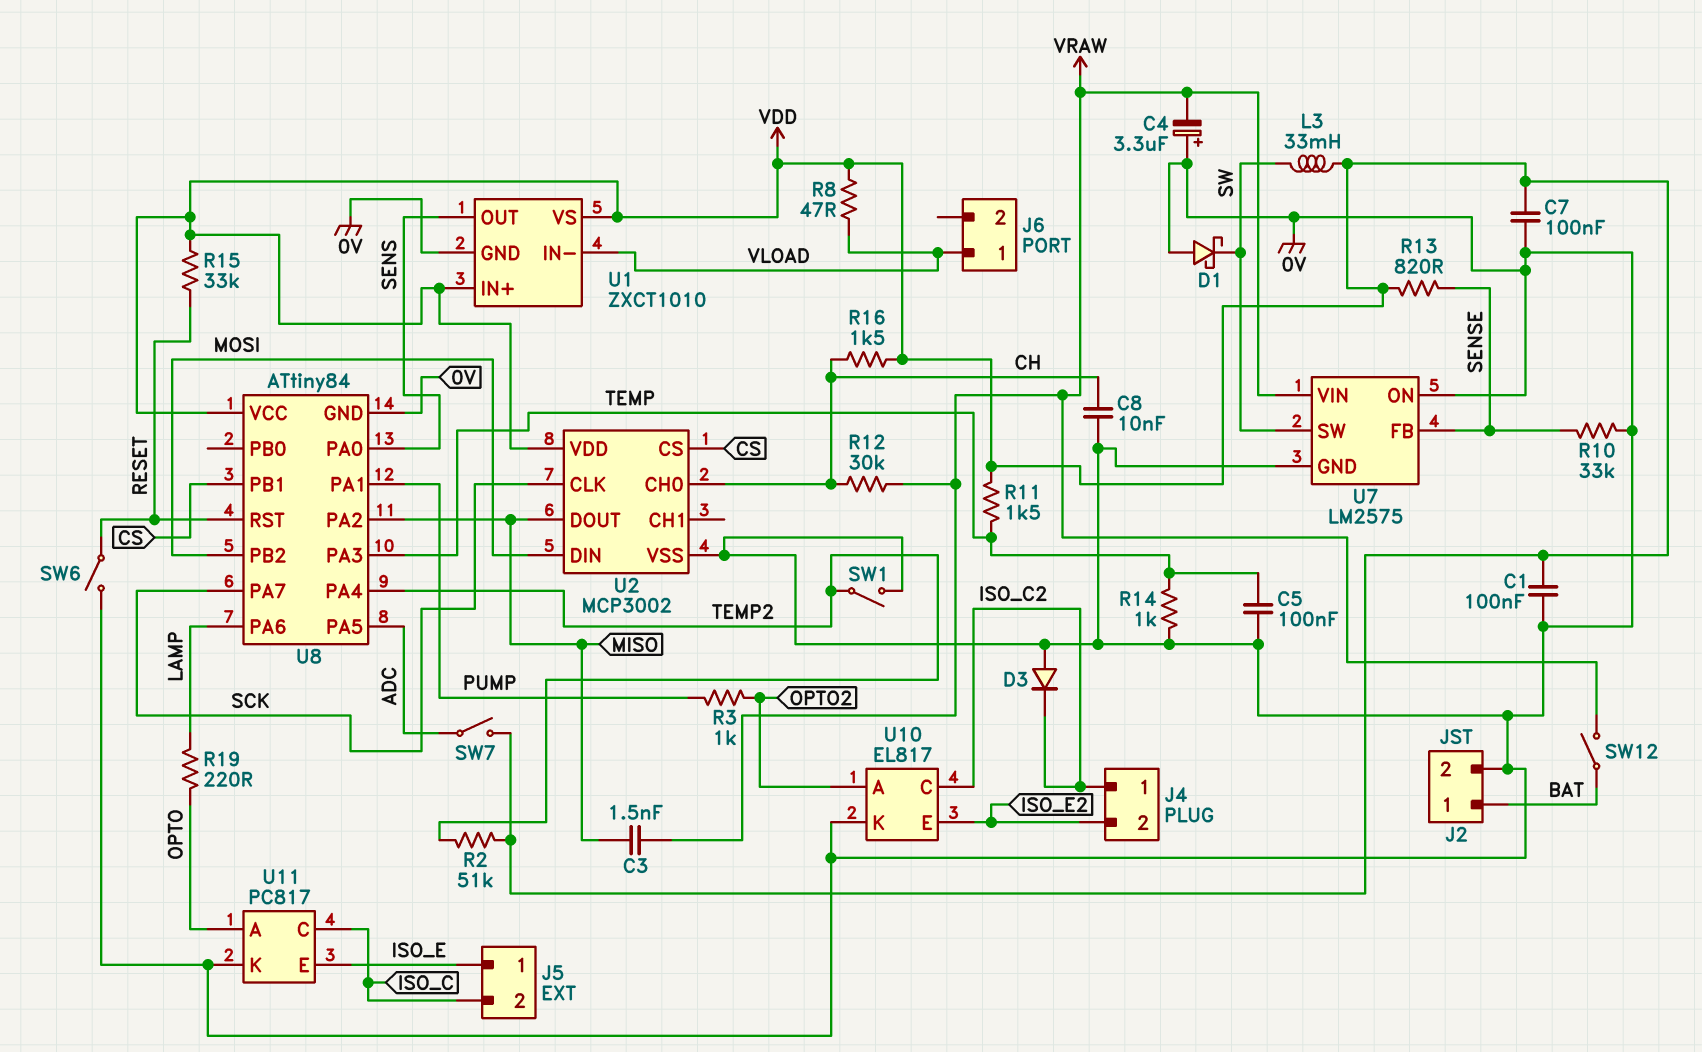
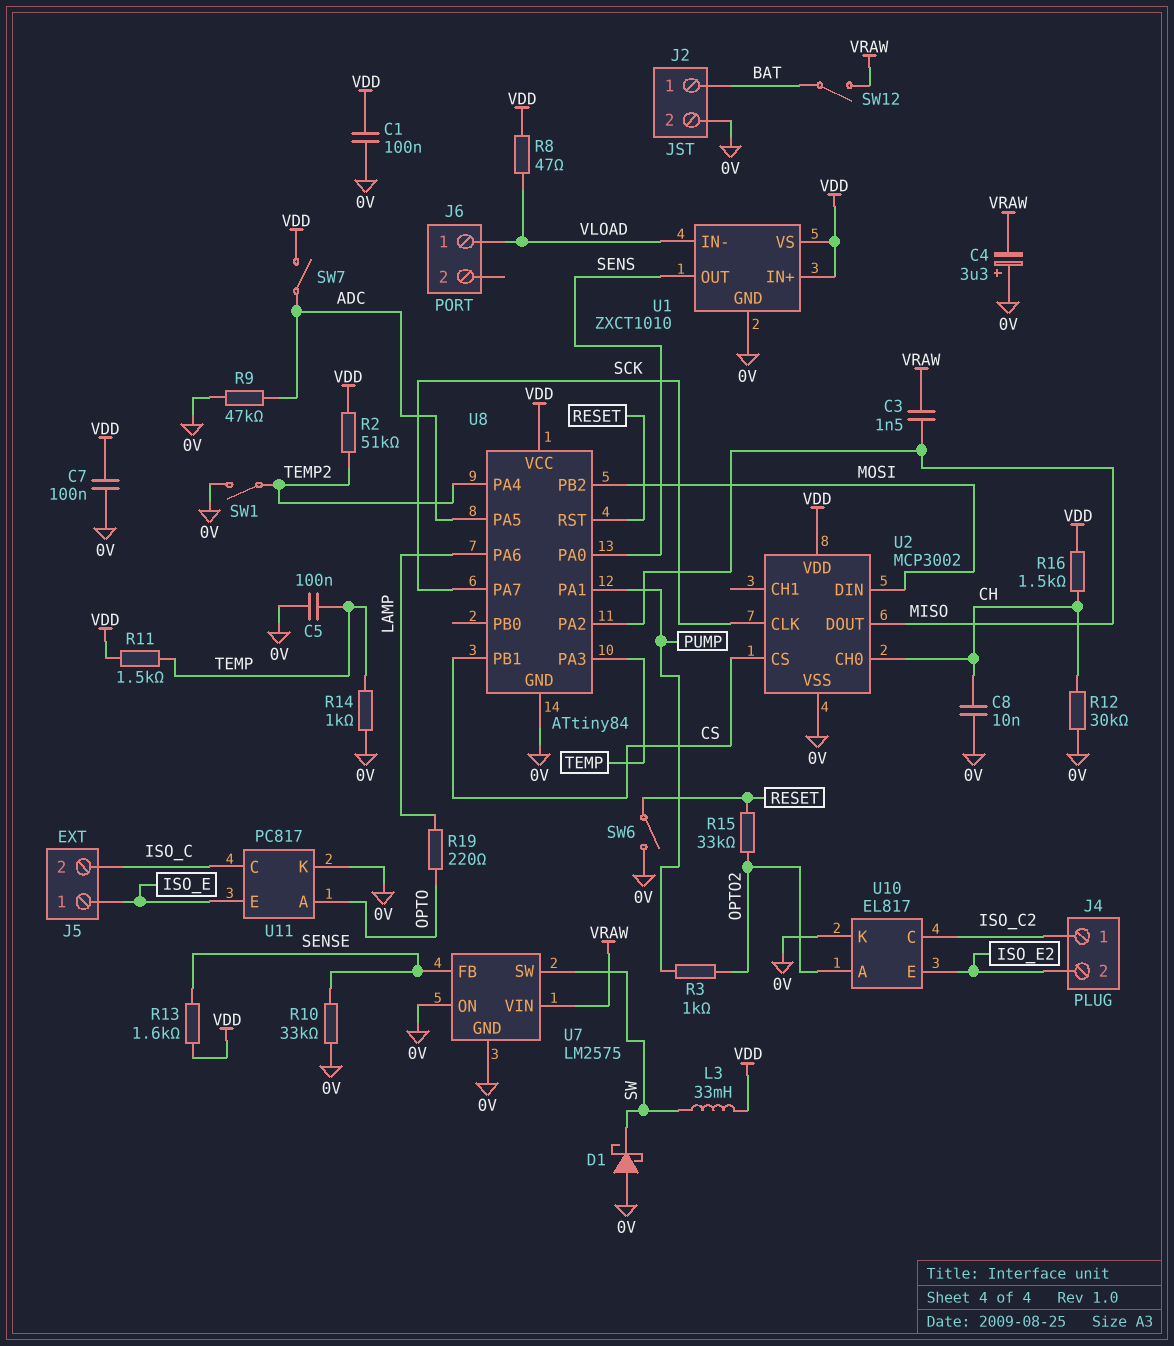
D3: diode (A 0V, K ISO_C2) -> none
R9: none -> 47k (0V, ADC)
R12: 30k (CH, VRAW) -> 30k (0V, CH)
R13: 820 (SENSE, VDD) -> 1.6k (SENSE, VDD)
R15: 33k (RESET, VDD) -> 33k (OPTO2, RESET)

